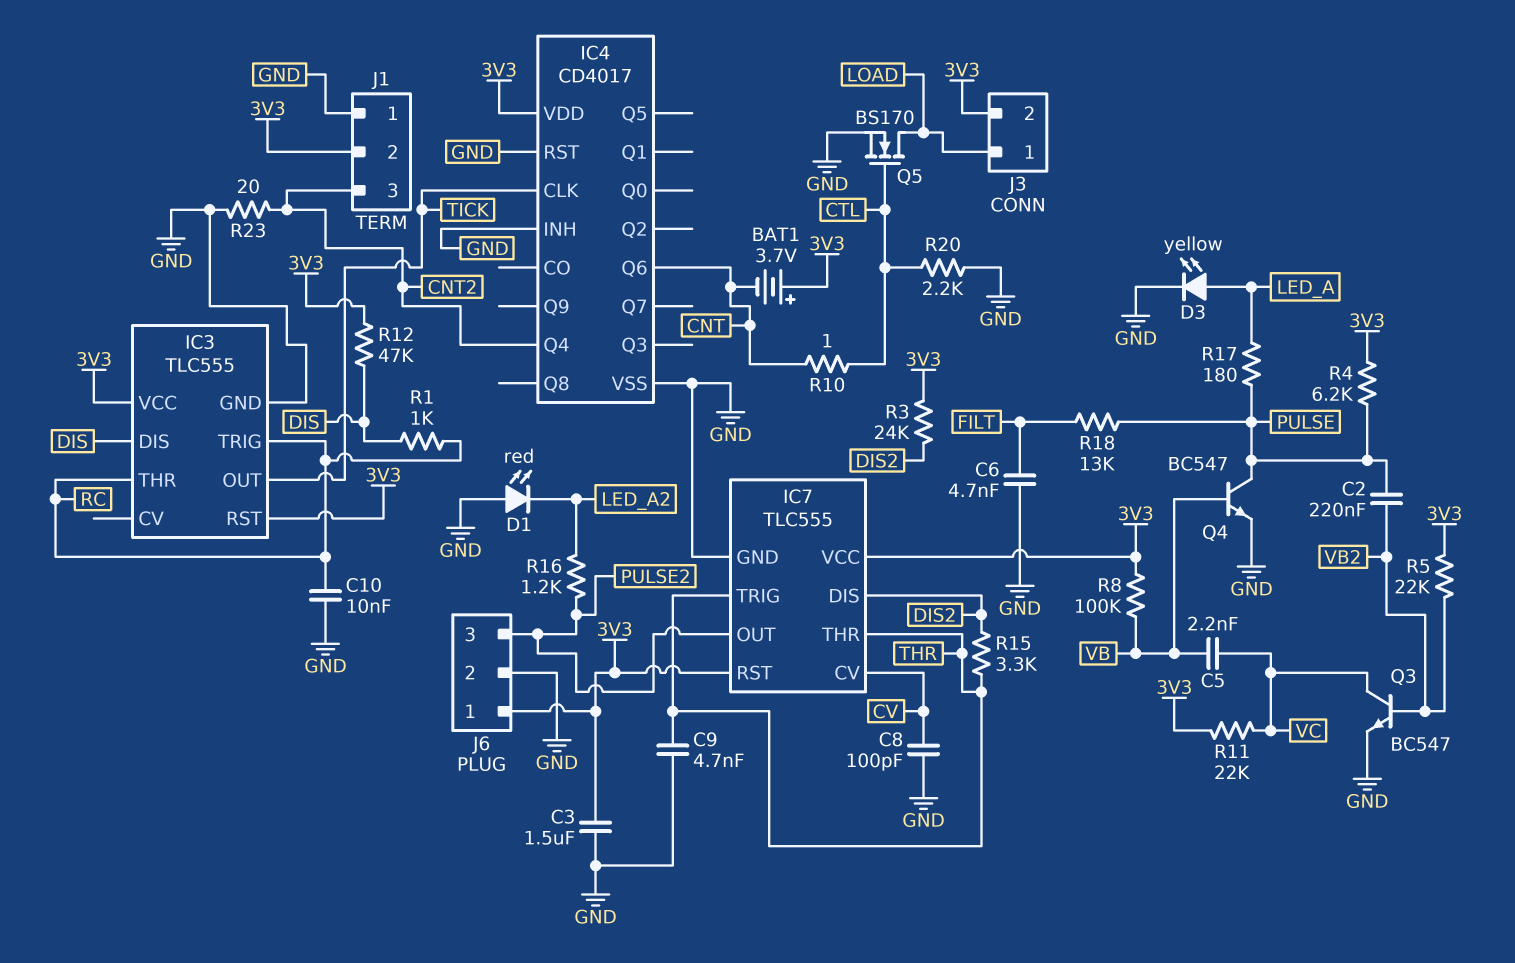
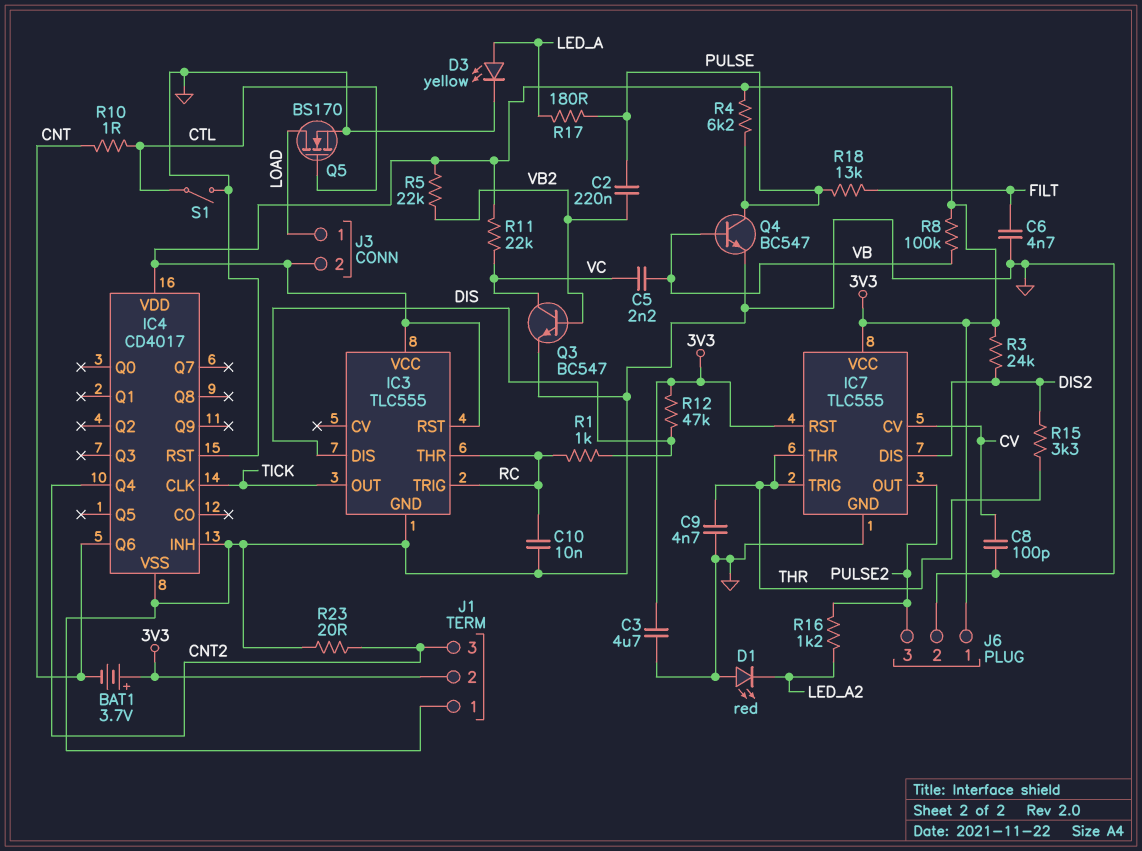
C3: 1.5uF (3V3, GND) -> 4.7uF (3V3, GND)
R20: 2.2k (CTL, GND) -> none
S1: none -> switch (CTL, GND)

